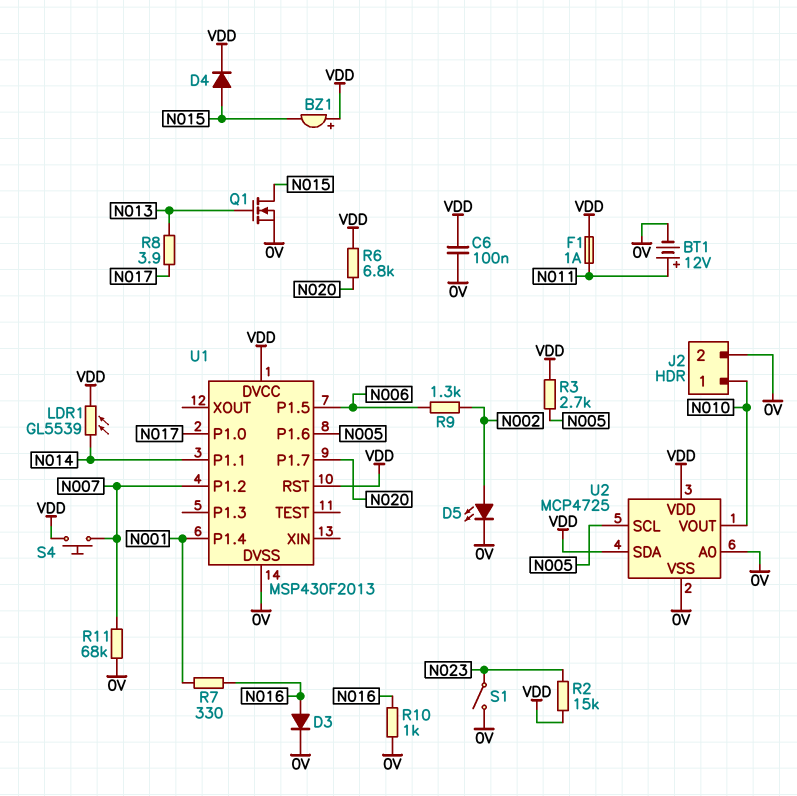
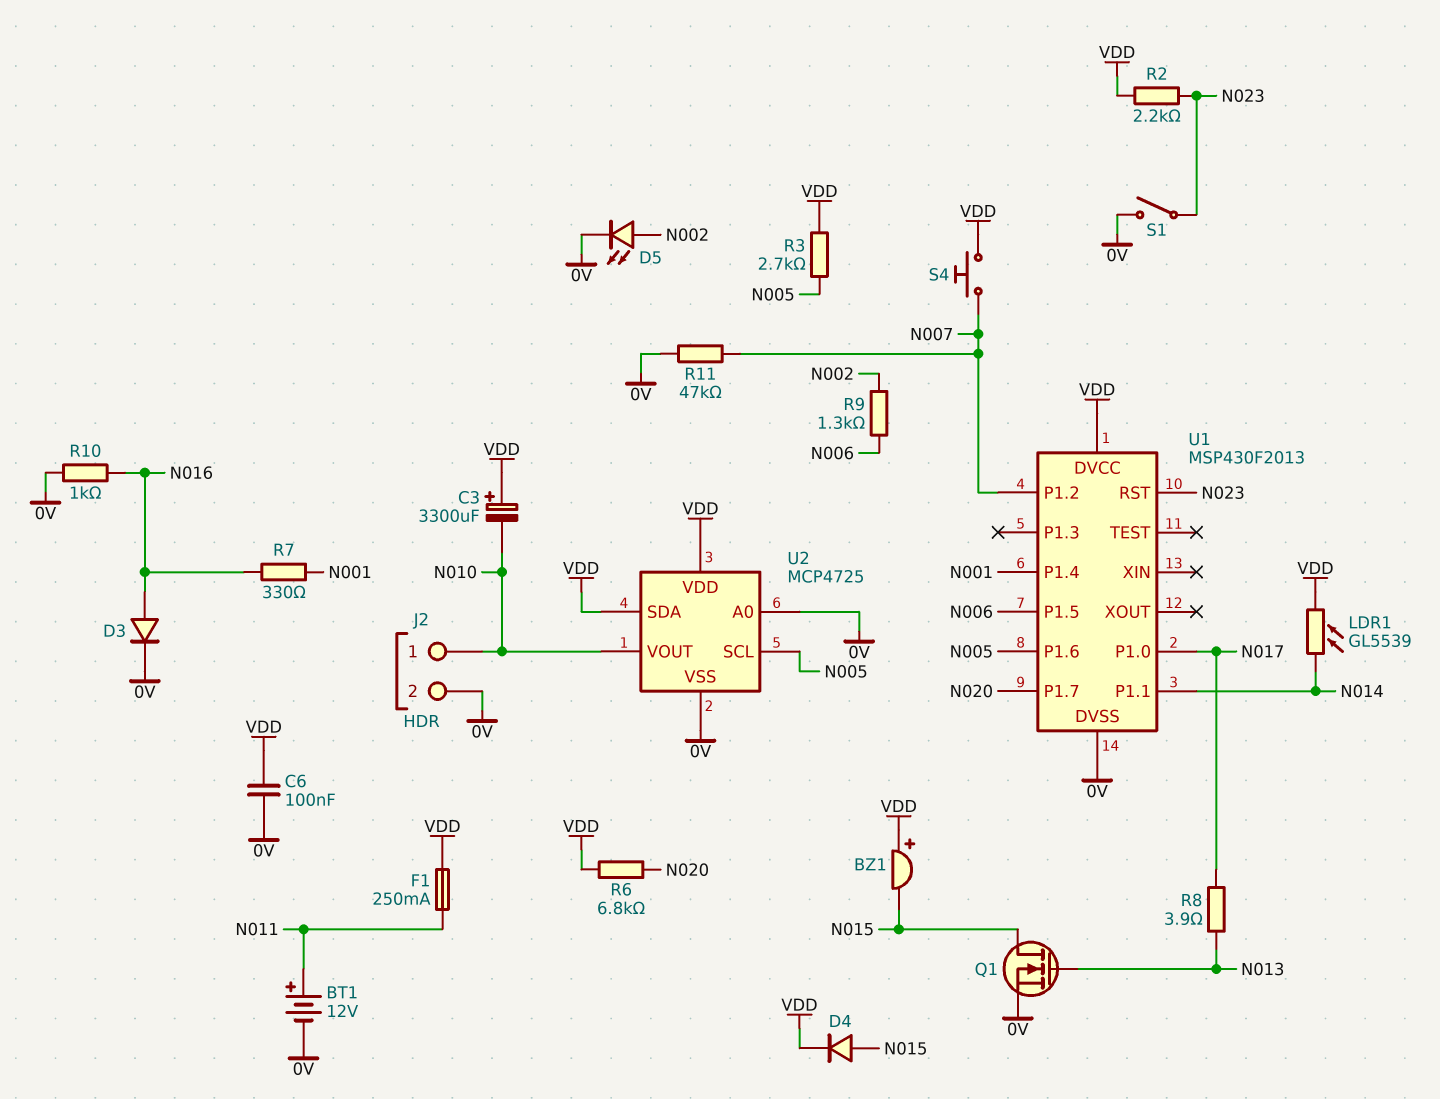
C3: none -> 3300uF (plus VDD, minus N010)
F1: 1A (N011, VDD) -> 250mA (N011, VDD)
R2: 15k (N023, VDD) -> 2.2k (N023, VDD)
R11: 68k (0V, N007) -> 47k (0V, N007)
U1 pin RST: VDD -> N023

